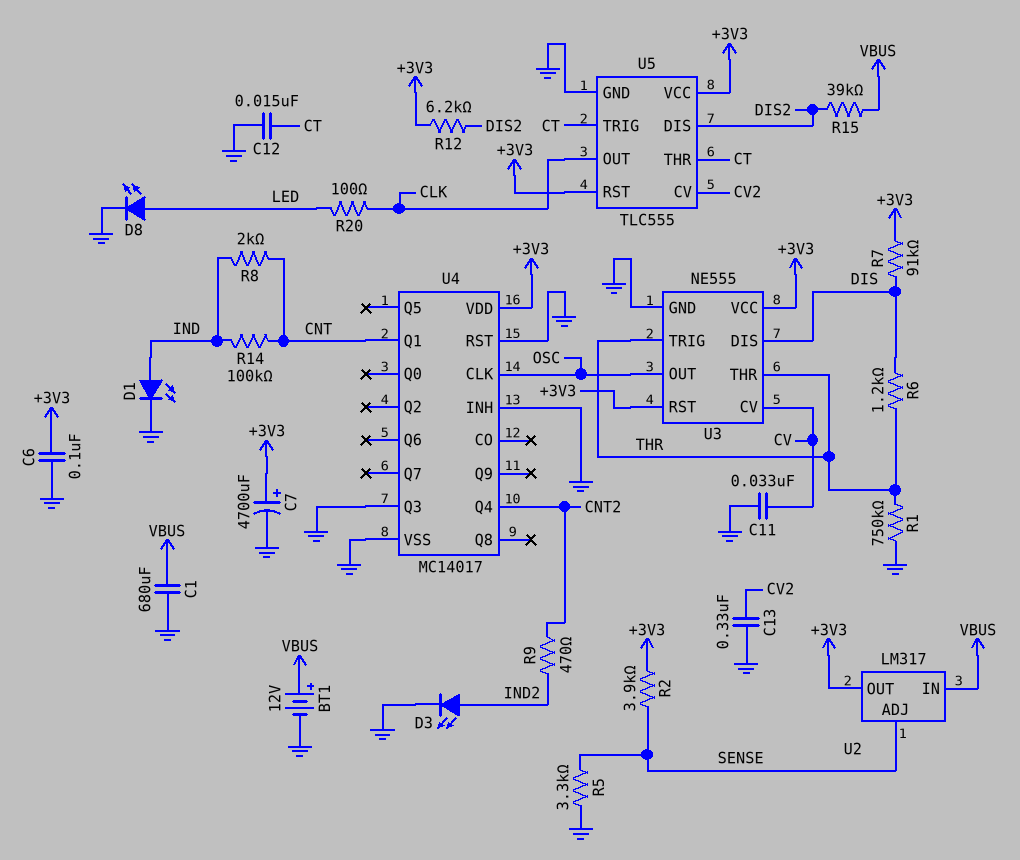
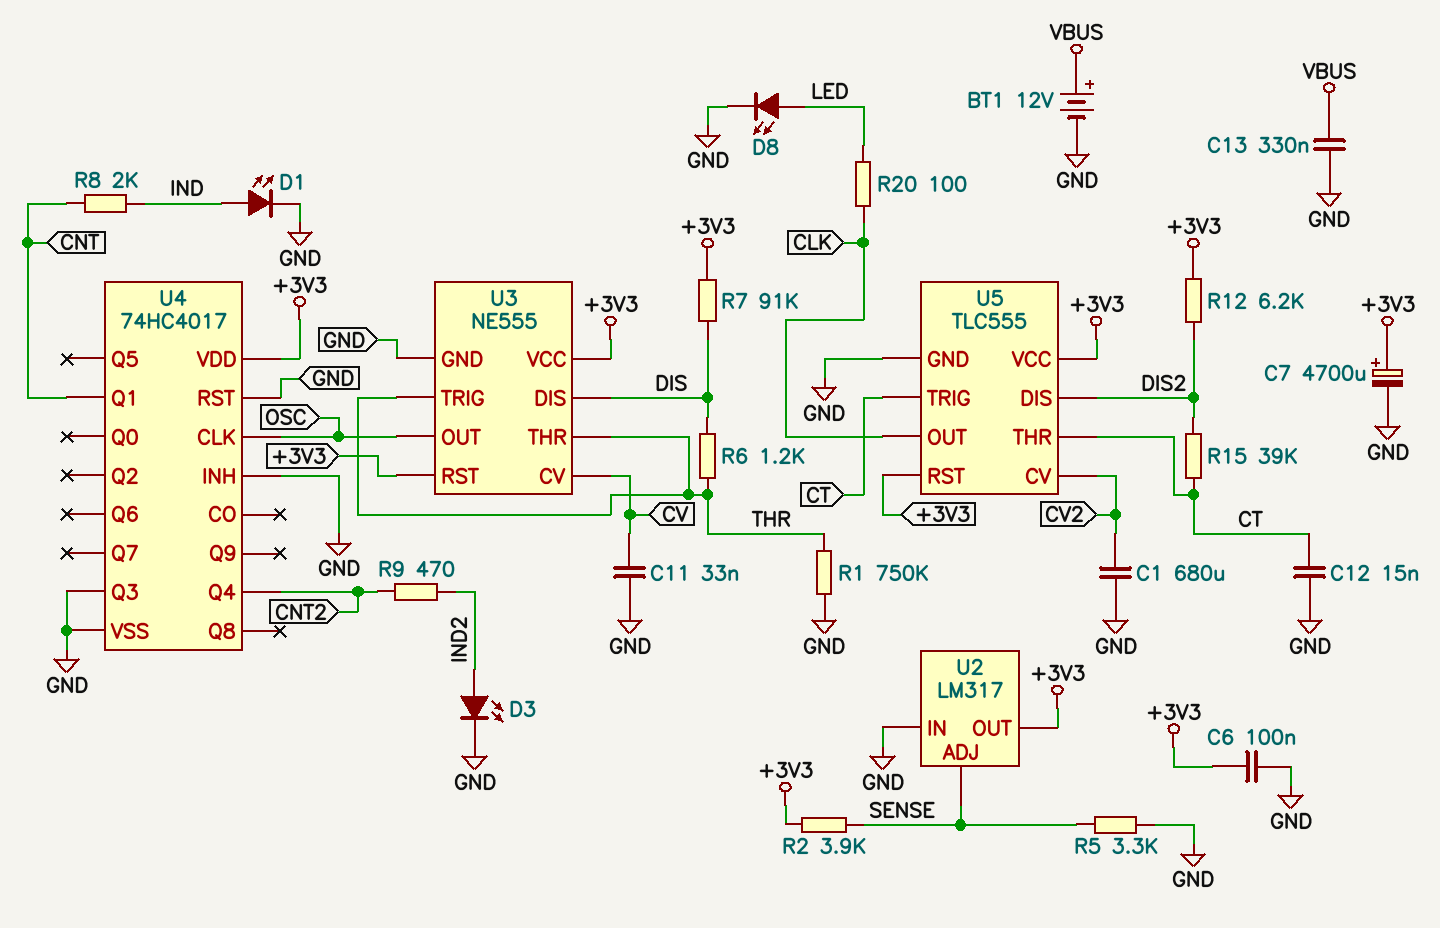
C1: 680uF (GND, VBUS) -> 680uF (CV2, GND)
C13: 330nF (CV2, GND) -> 330nF (GND, VBUS)
R14: 100k (CNT, IND) -> none
R15: 39k (DIS2, VBUS) -> 39k (CT, DIS2)
U2 pin IN: VBUS -> GND
U4: MC14017 -> 74HC4017

